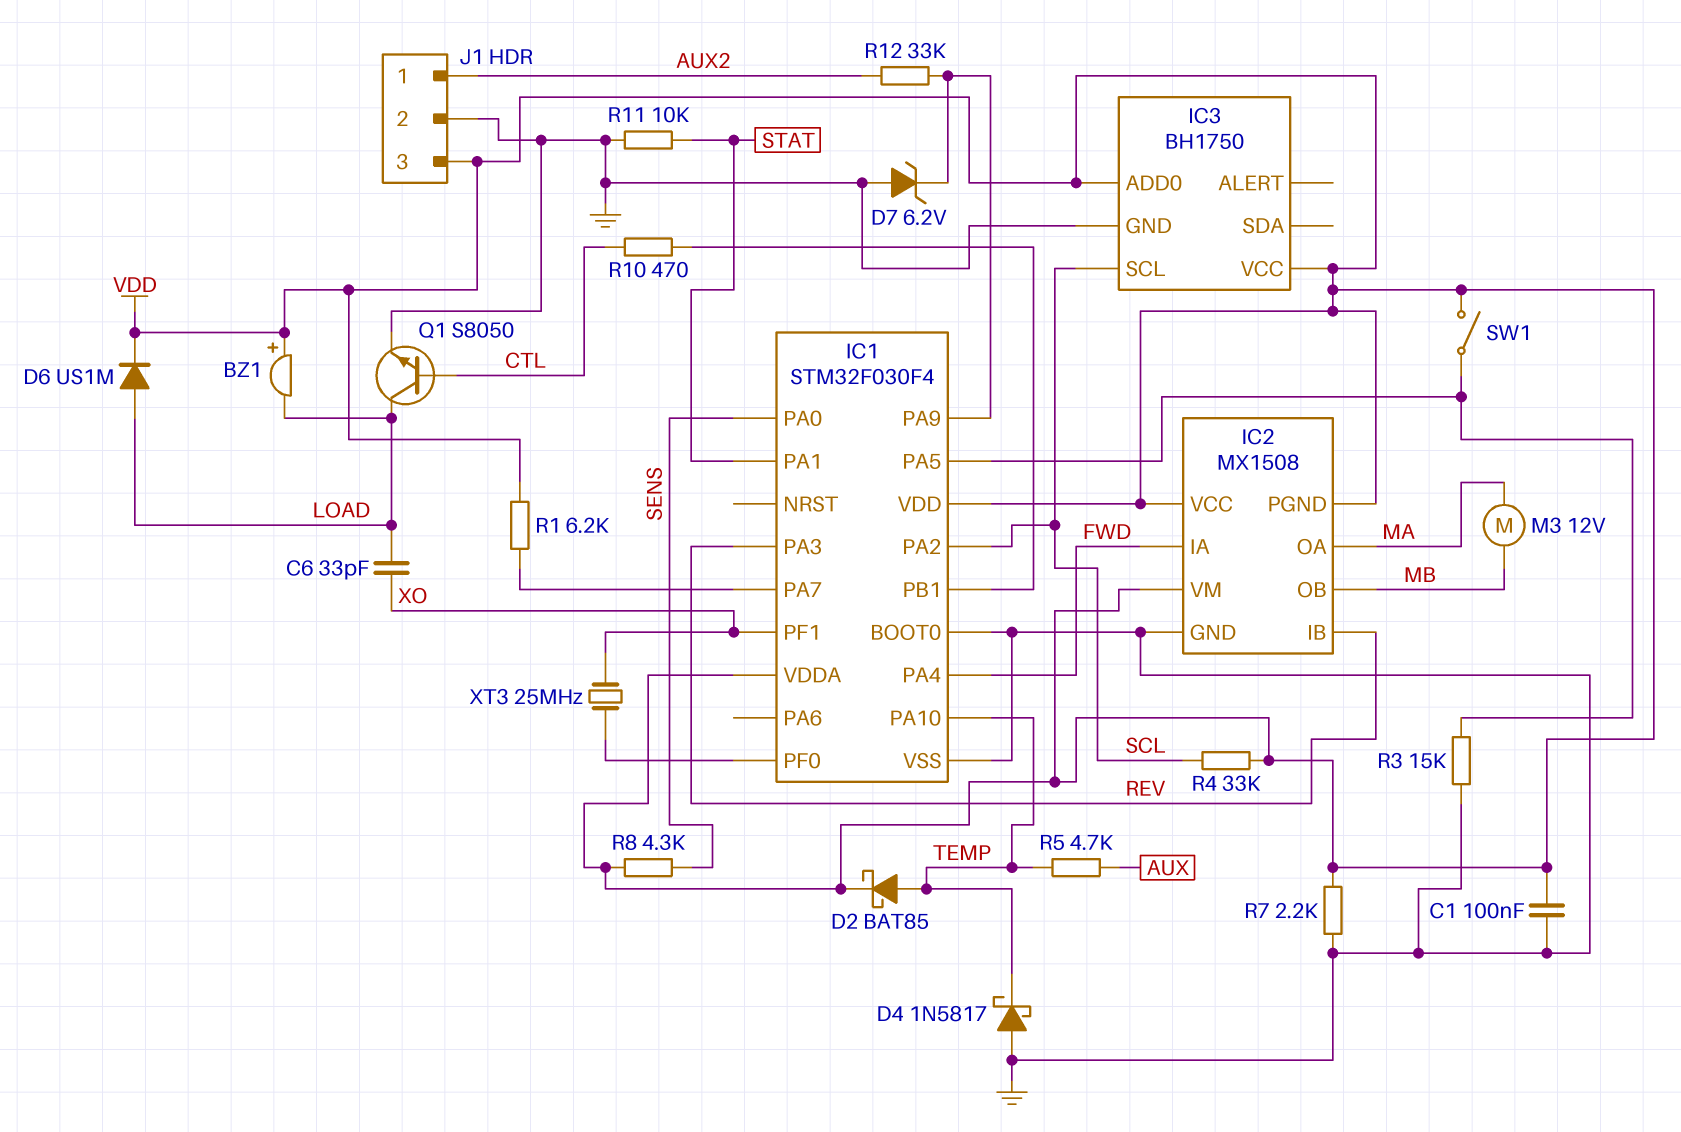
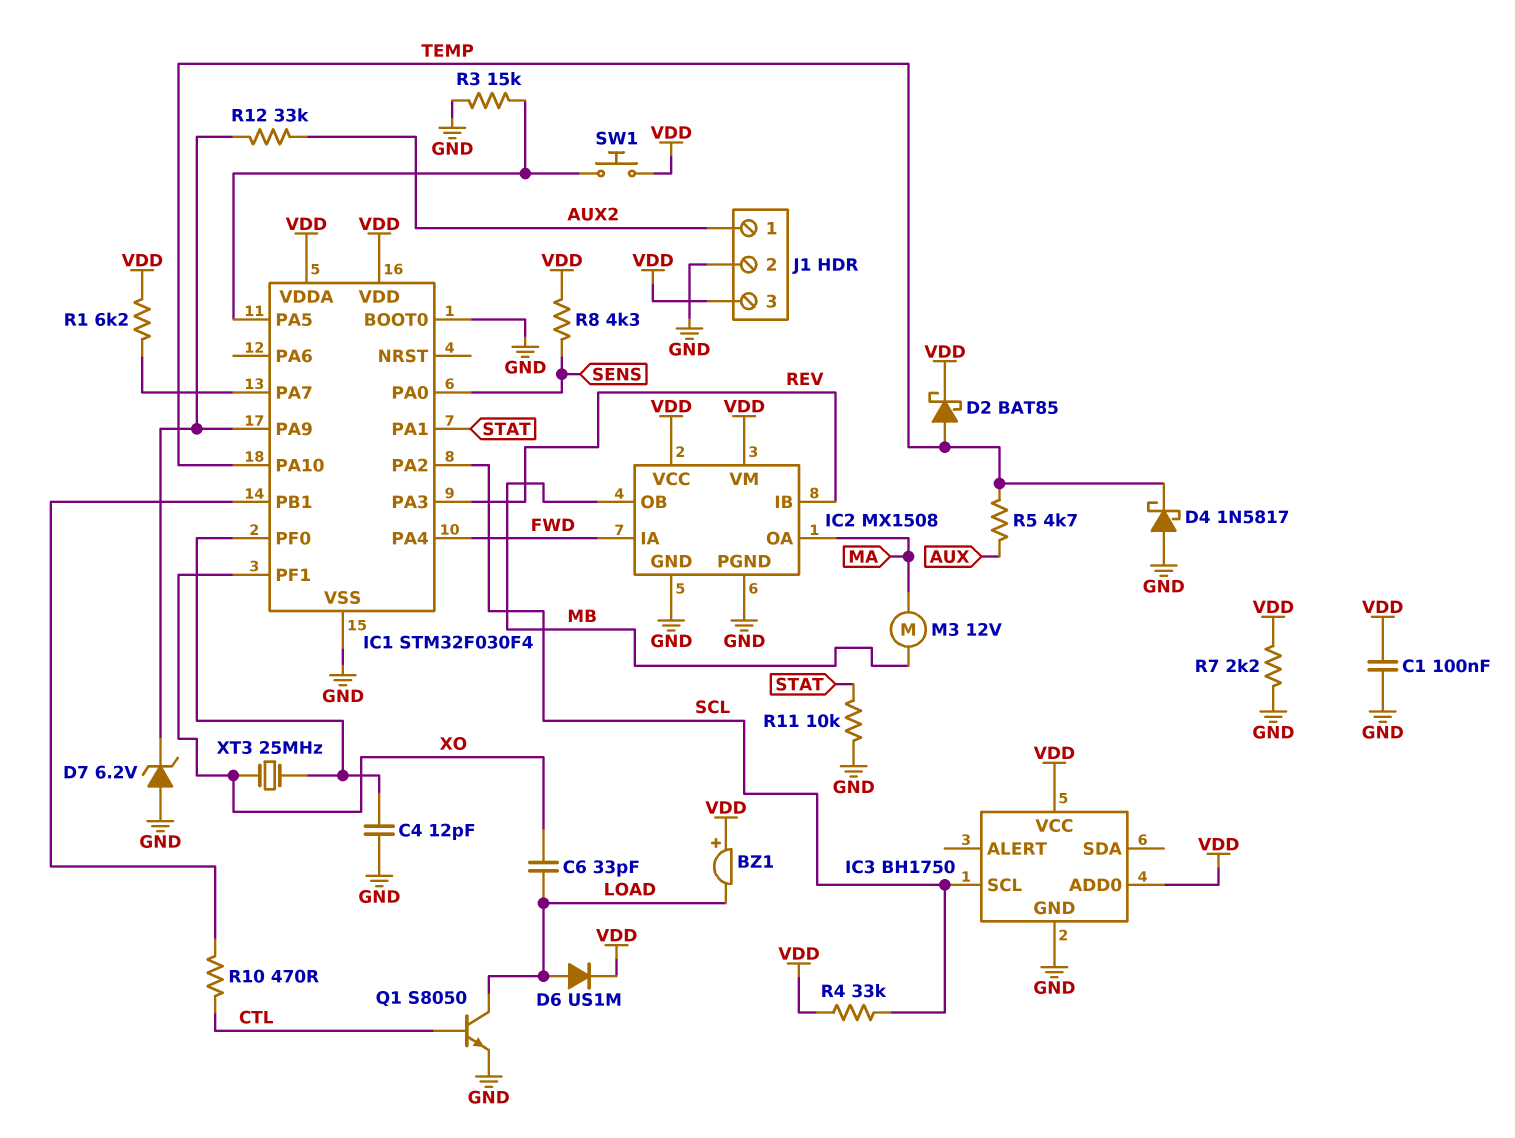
C4: none -> 12pF (GND, IC1/PF0)
IC2 pin PGND: VDD -> GND
SW1: switch (IC1/PA5, VDD) -> button (IC1/PA5, VDD)

